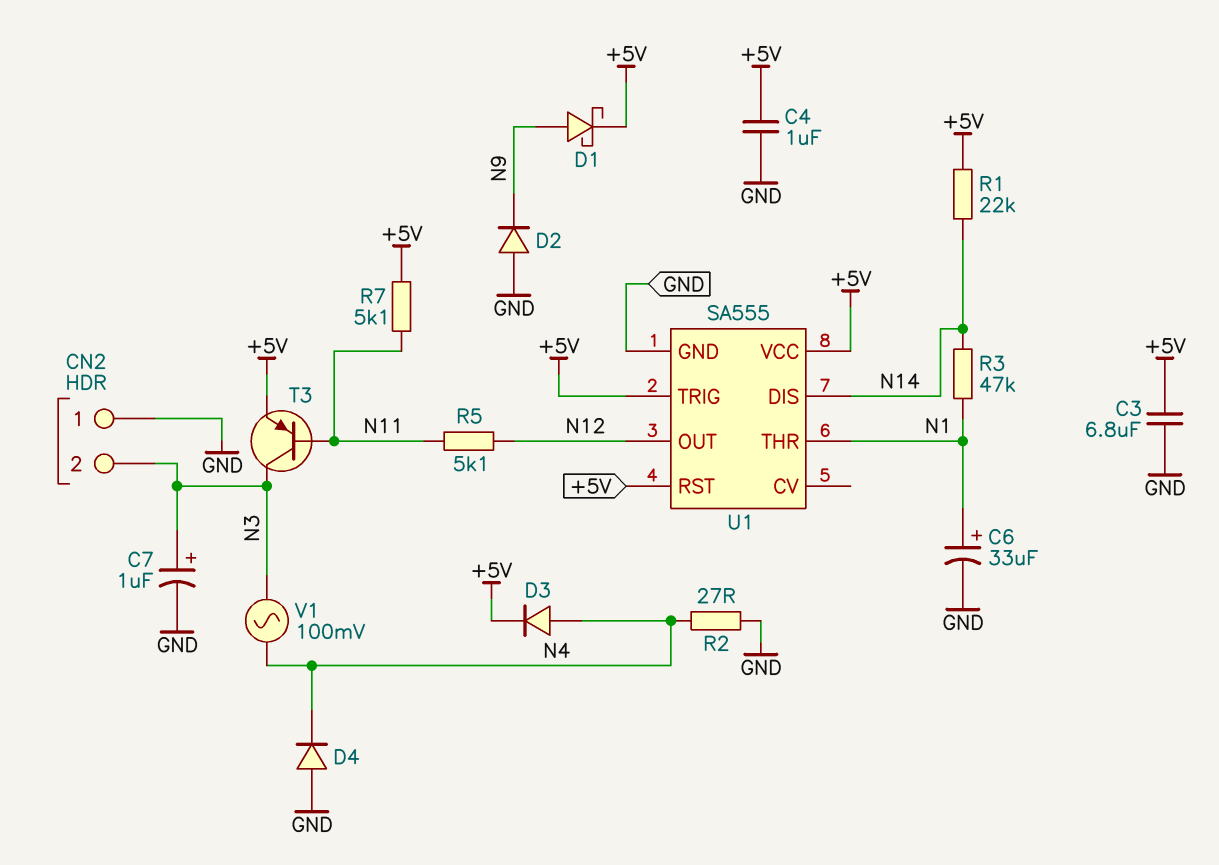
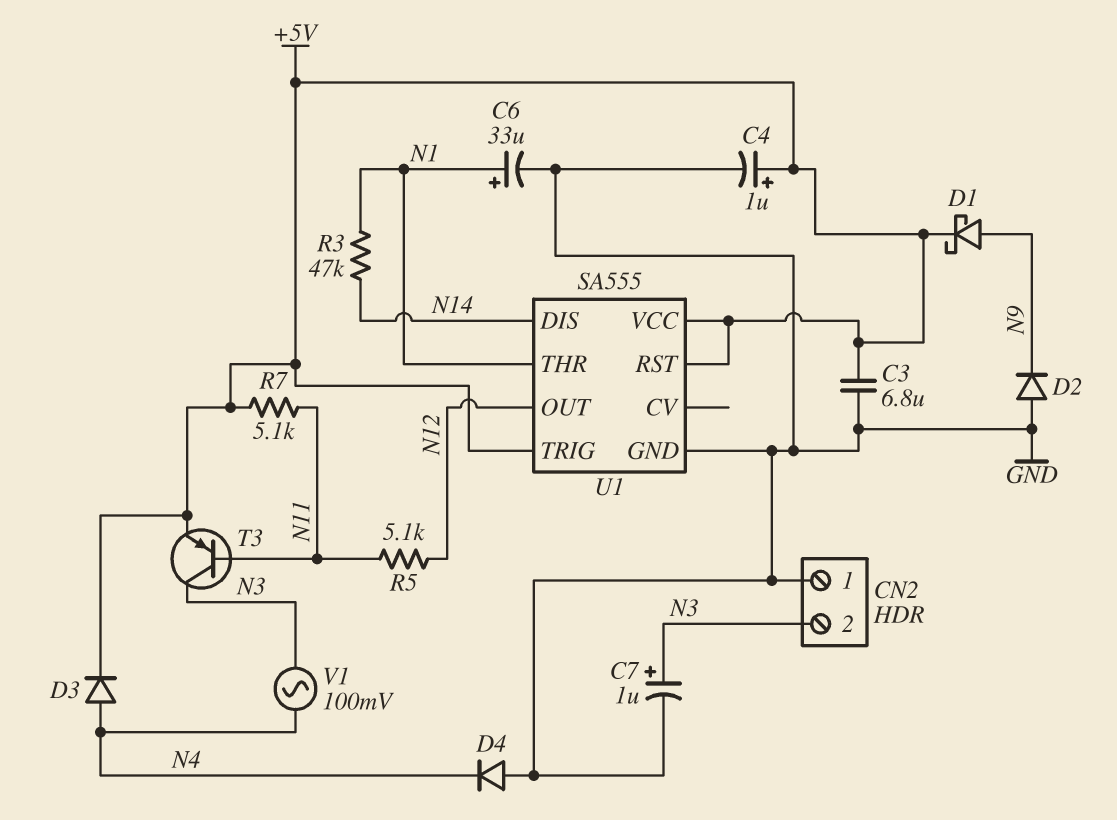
C4: 1uF (+5V, GND) -> 1uF (plus +5V, minus GND)
R1: 22k (+5V, N14) -> none
R2: 27 (GND, N4) -> none

